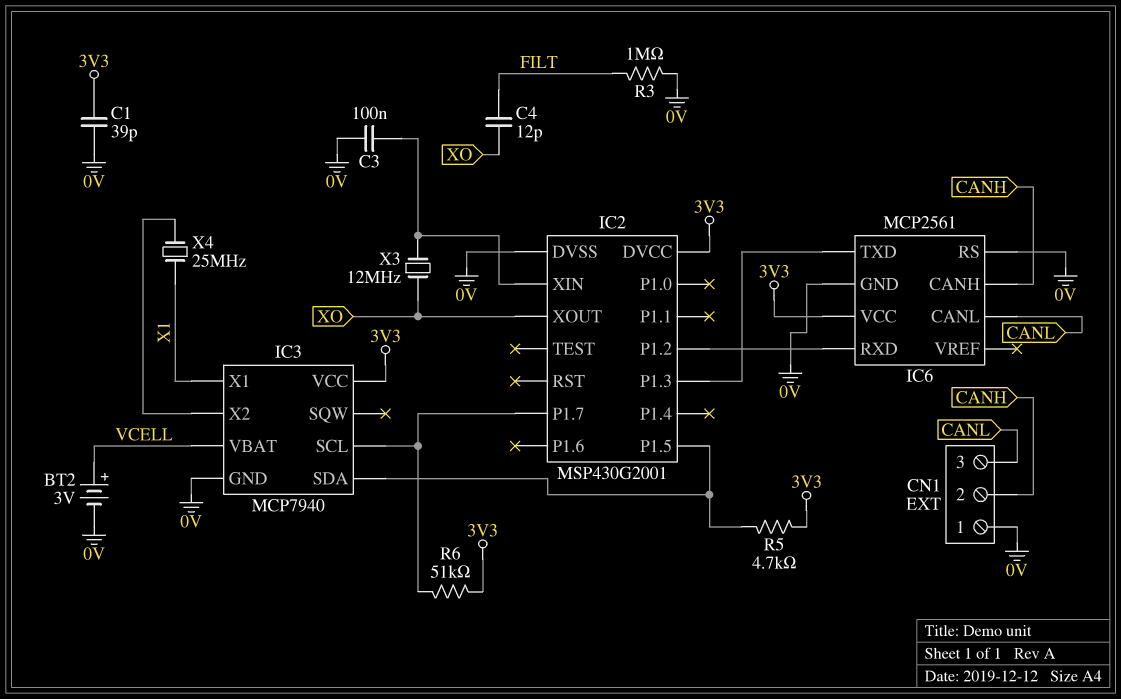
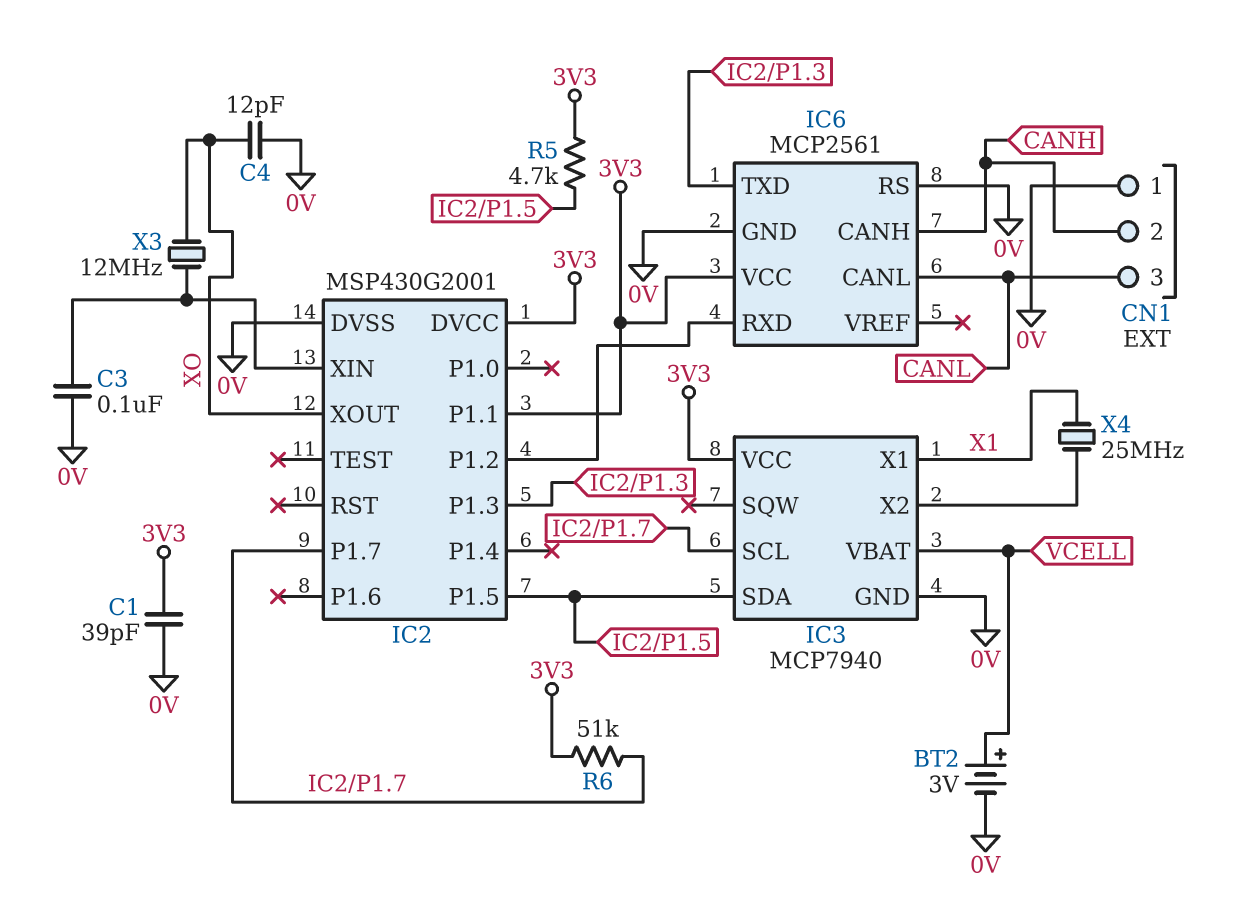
C4: 12pF (FILT, XO) -> 12pF (0V, XO)
IC2 pin P1.1: none -> 3V3
R3: 1M (0V, FILT) -> none

